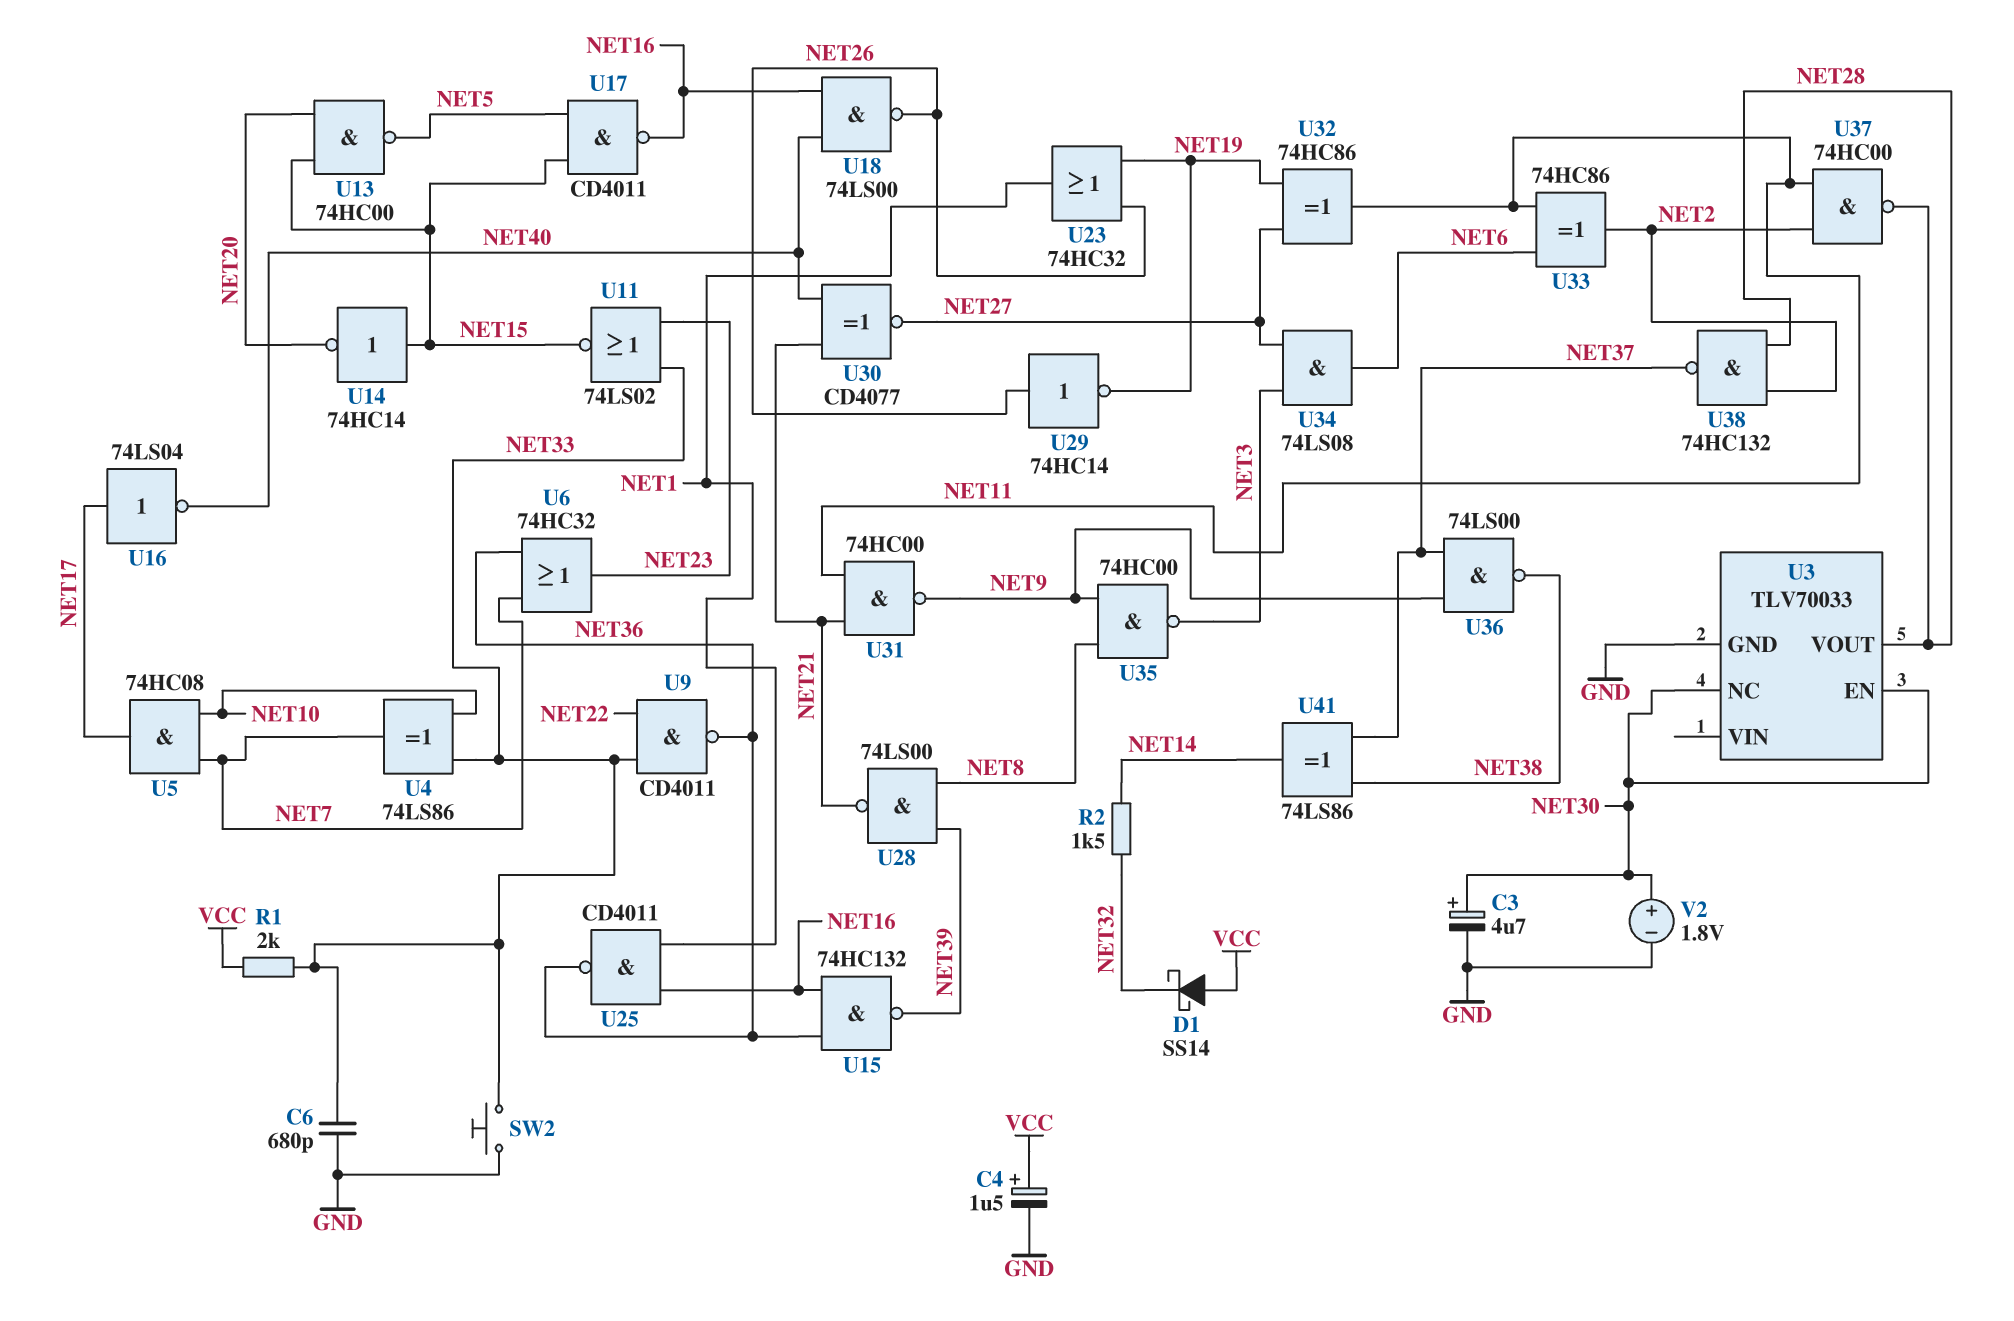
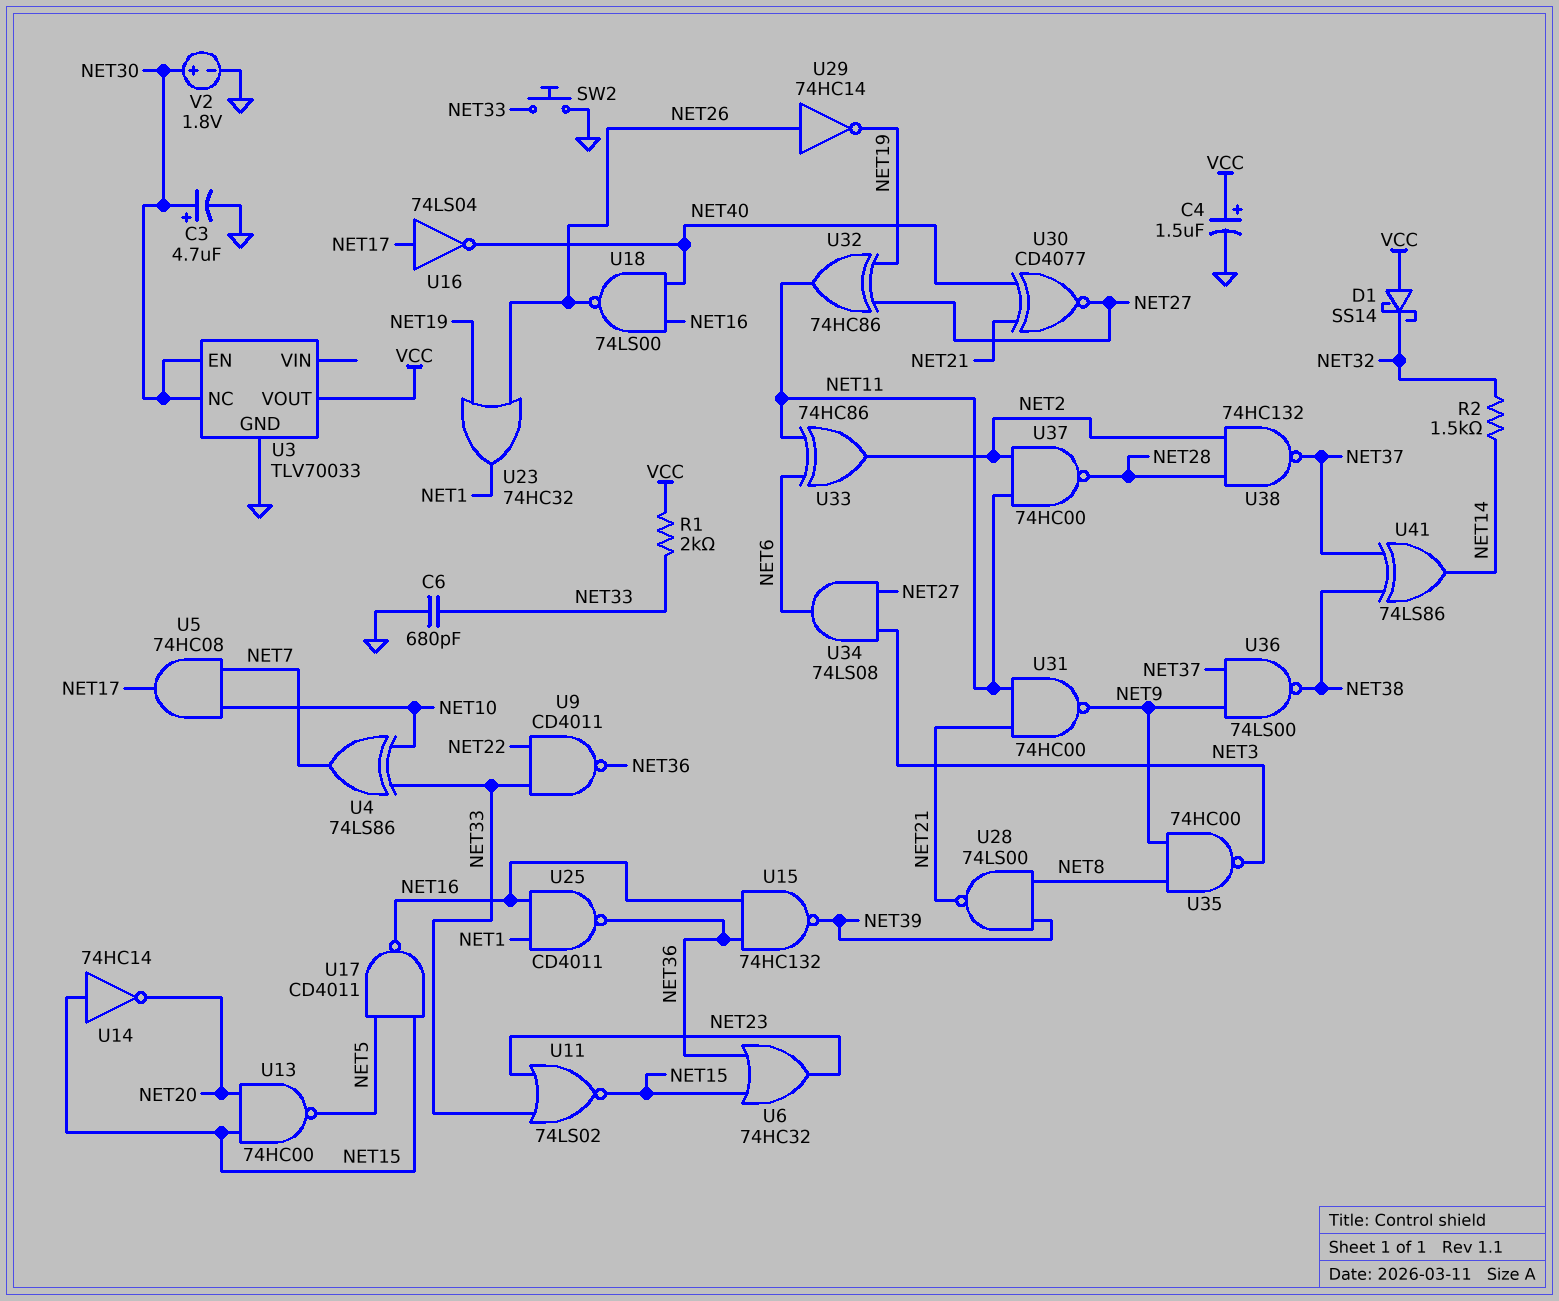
U3 pin VOUT: NET28 -> VCC
U6: OR 74HC32 (in NET7, in NET36, out NET23) -> OR 74HC32 (in NET15, in NET36, out NET23)

